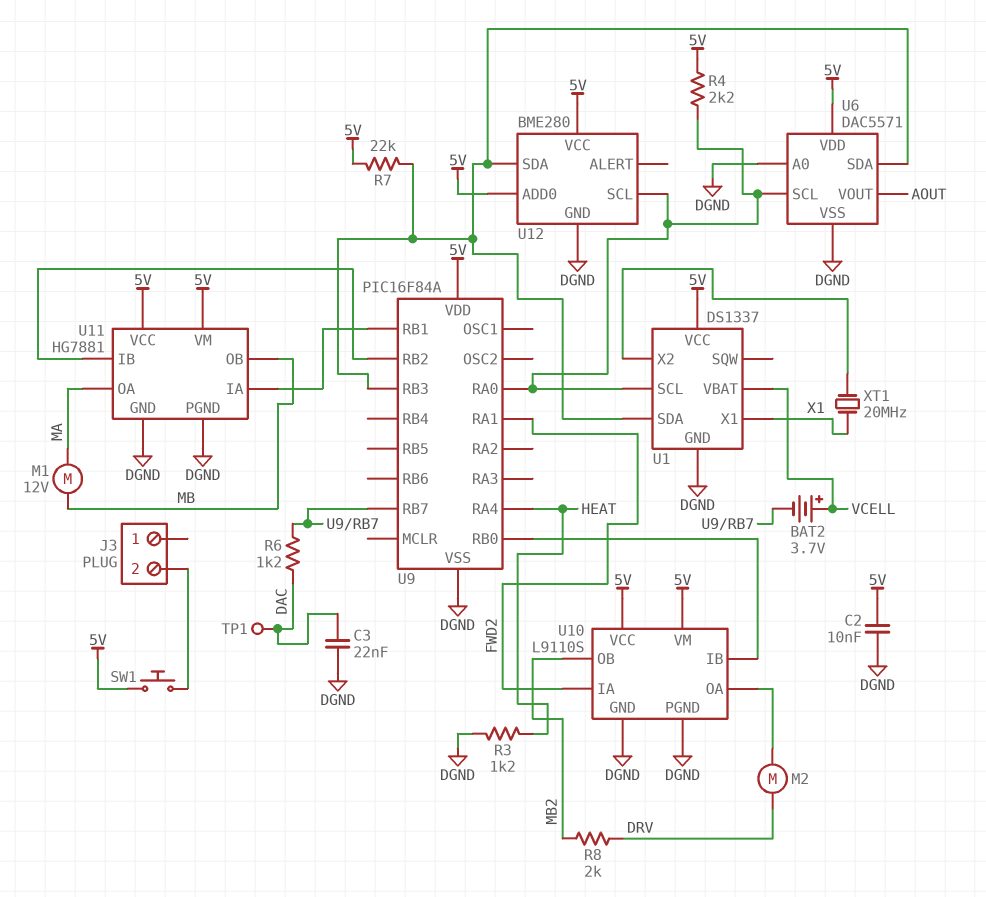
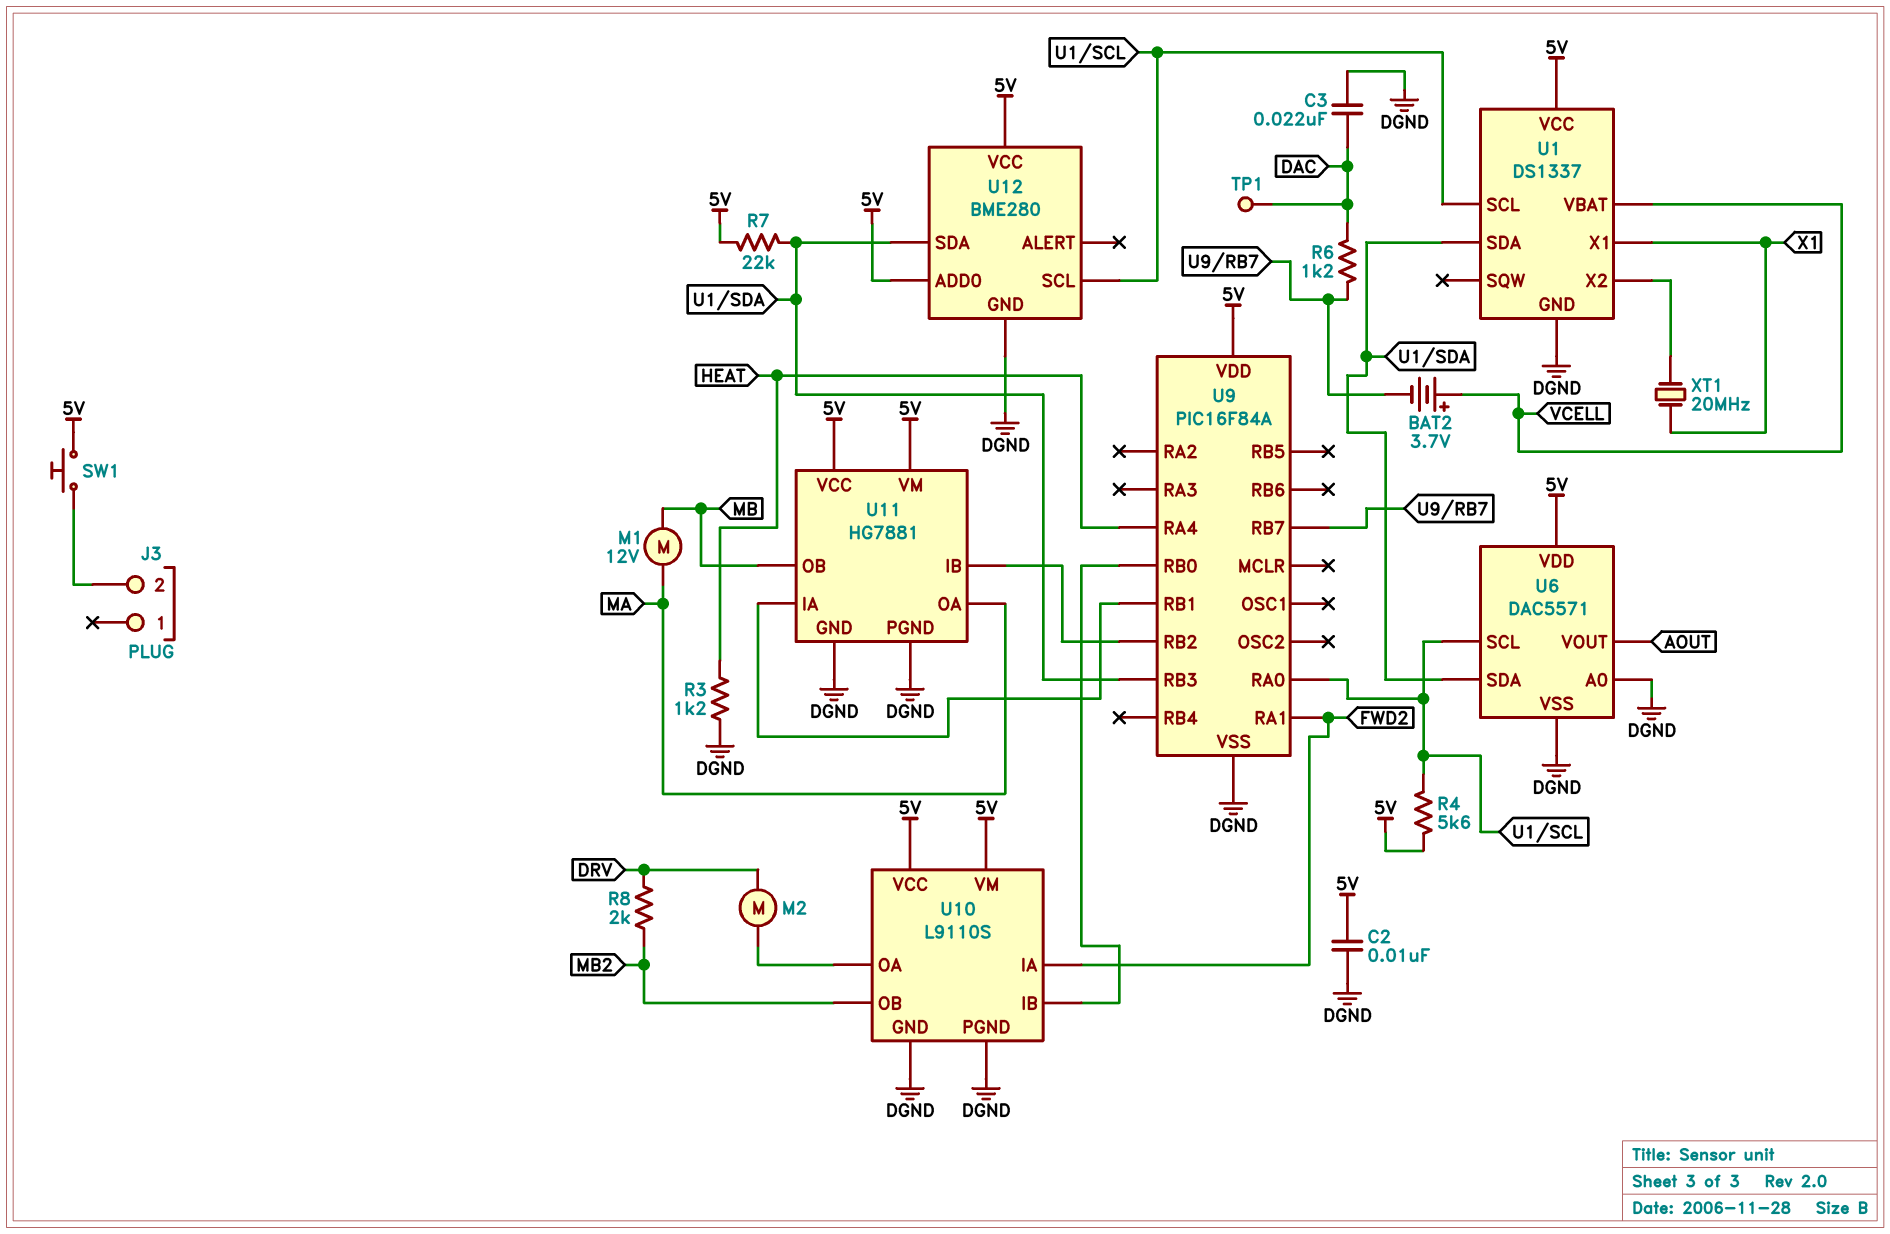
R4: 2.2k (5V, U1/SCL) -> 5.6k (5V, U1/SCL)

